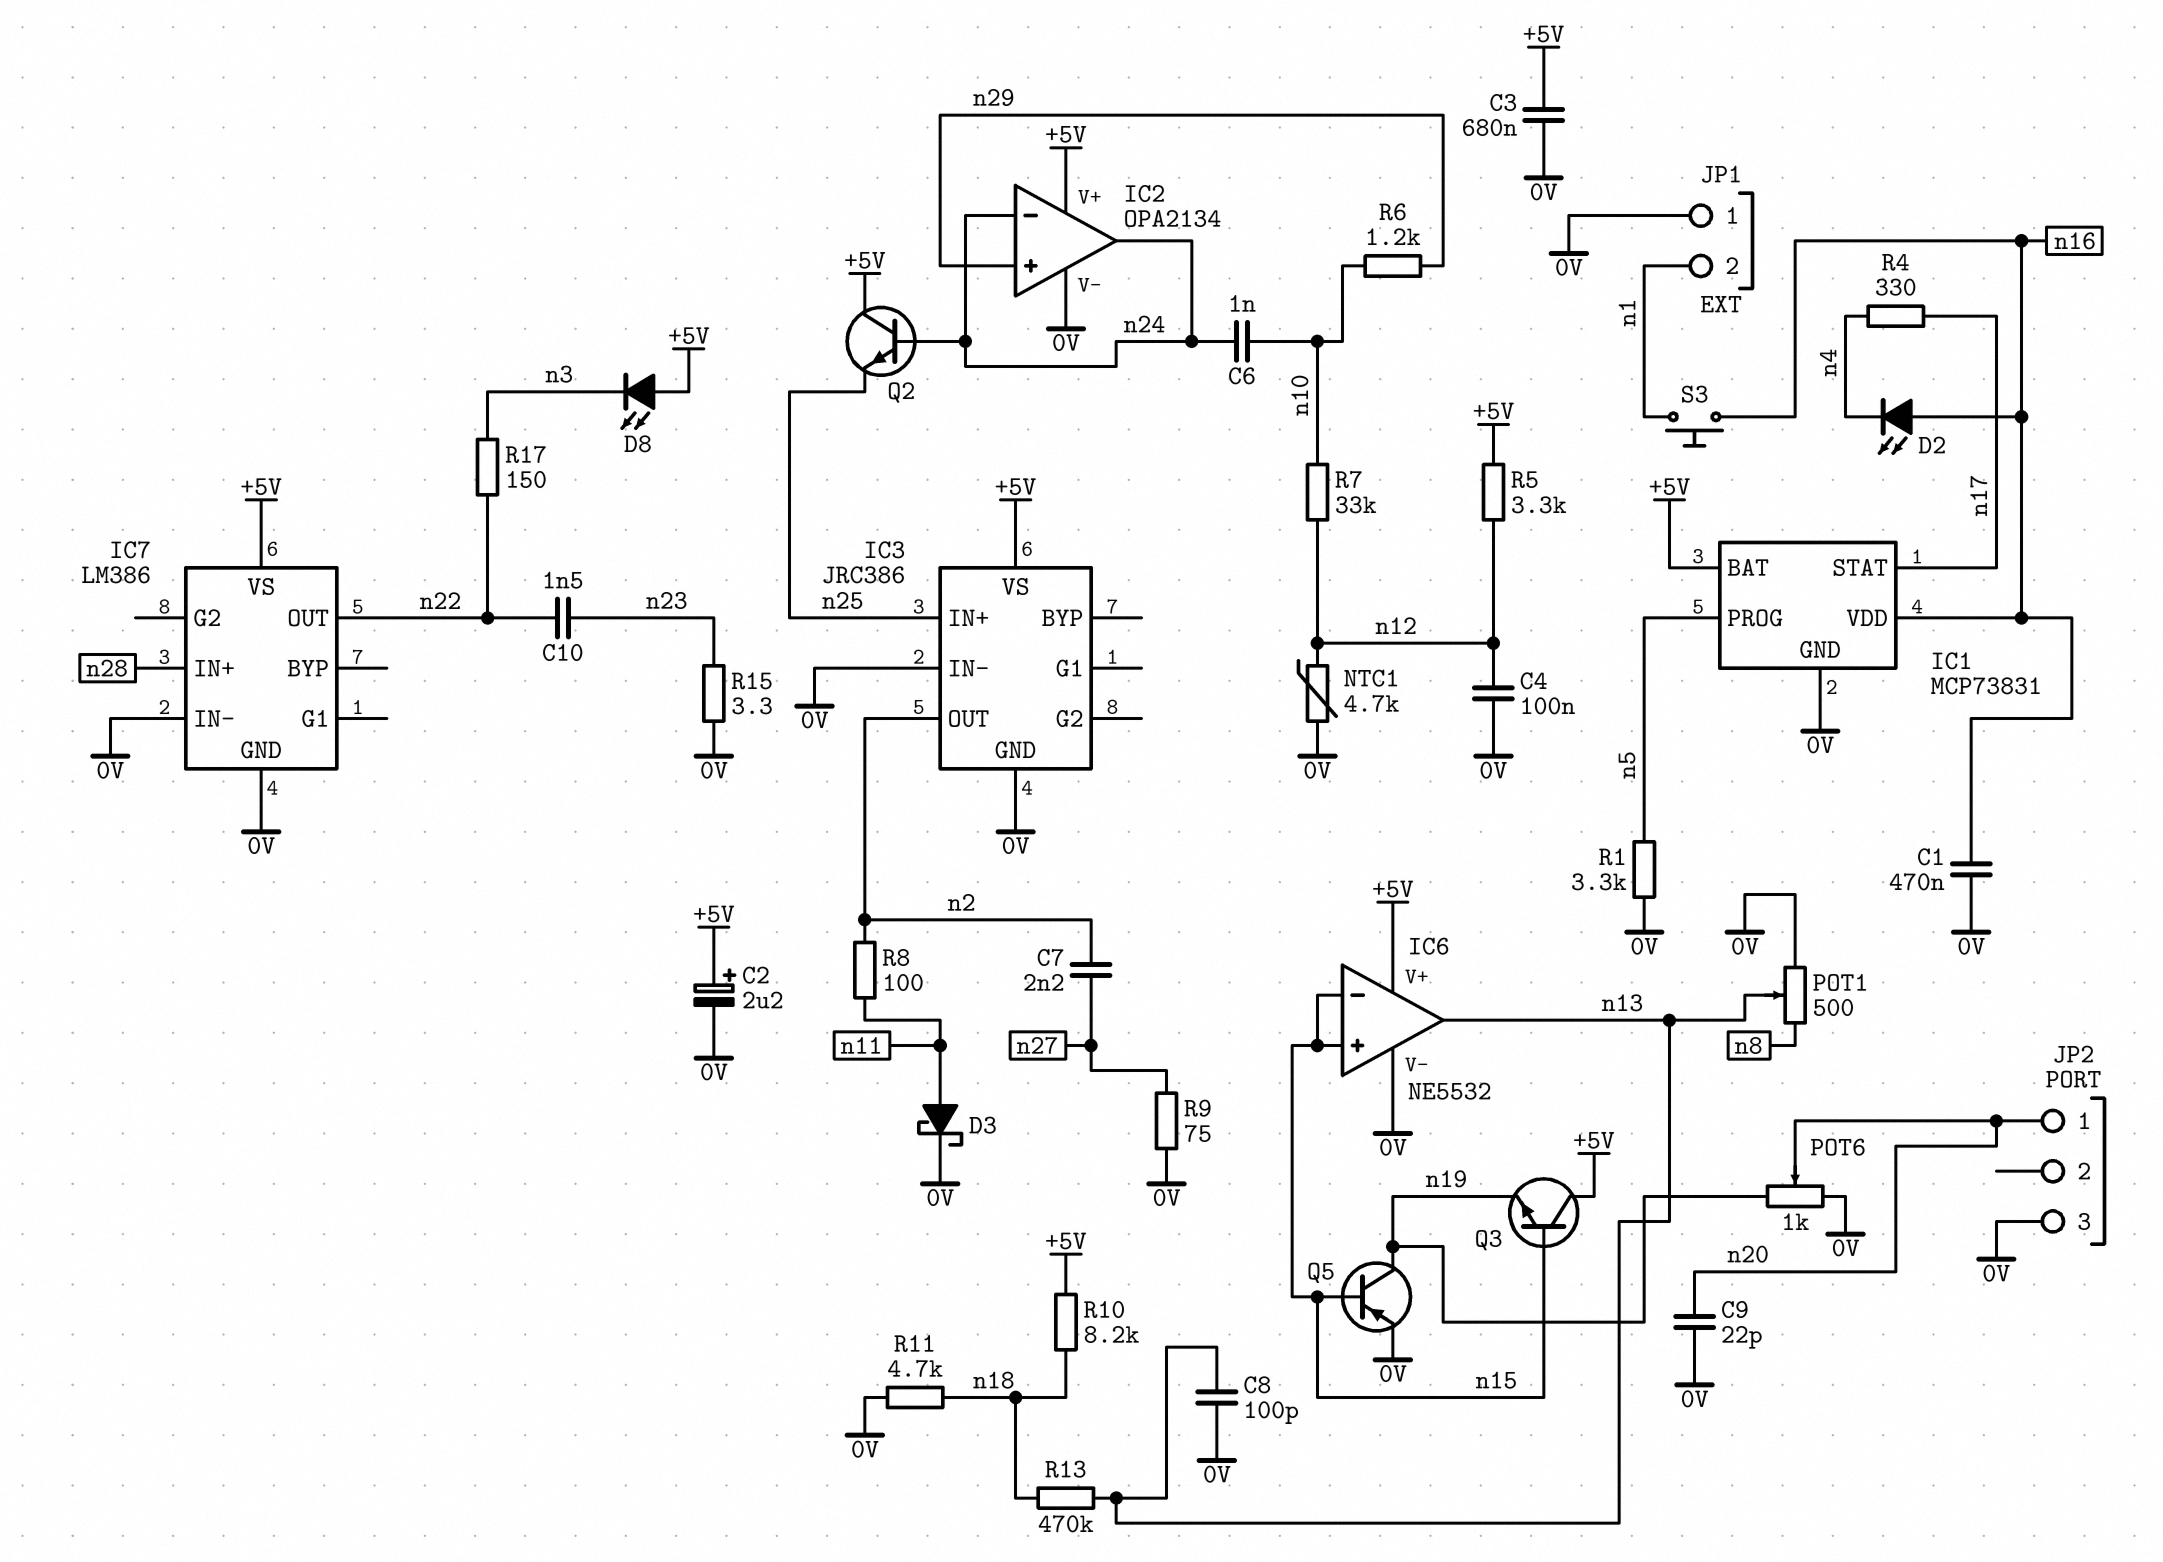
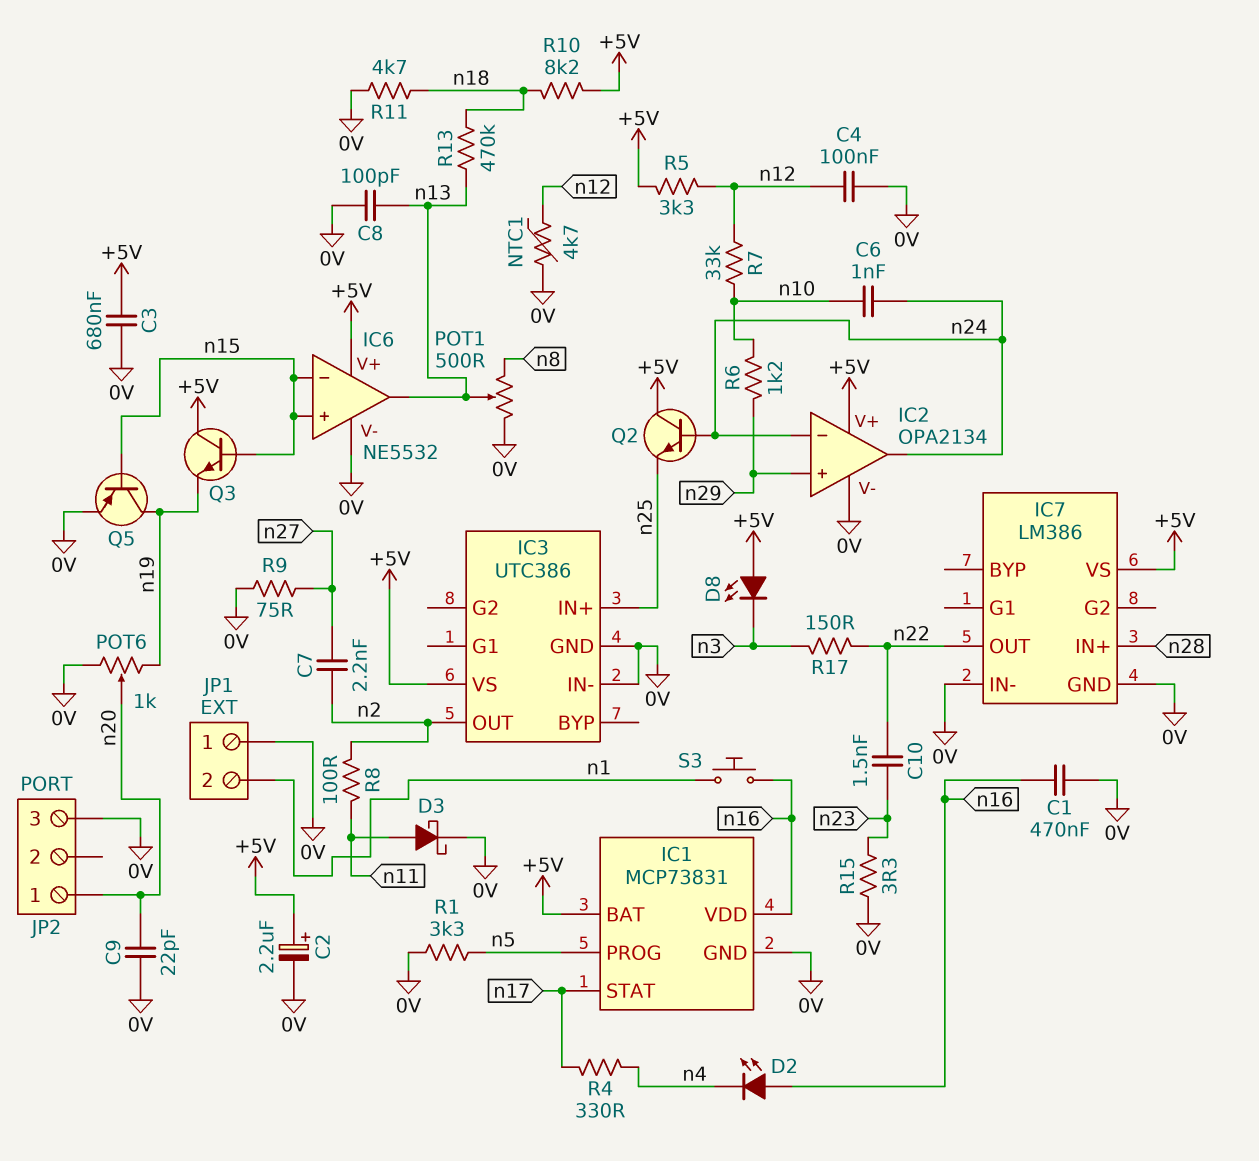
IC3: JRC386 -> UTC386

